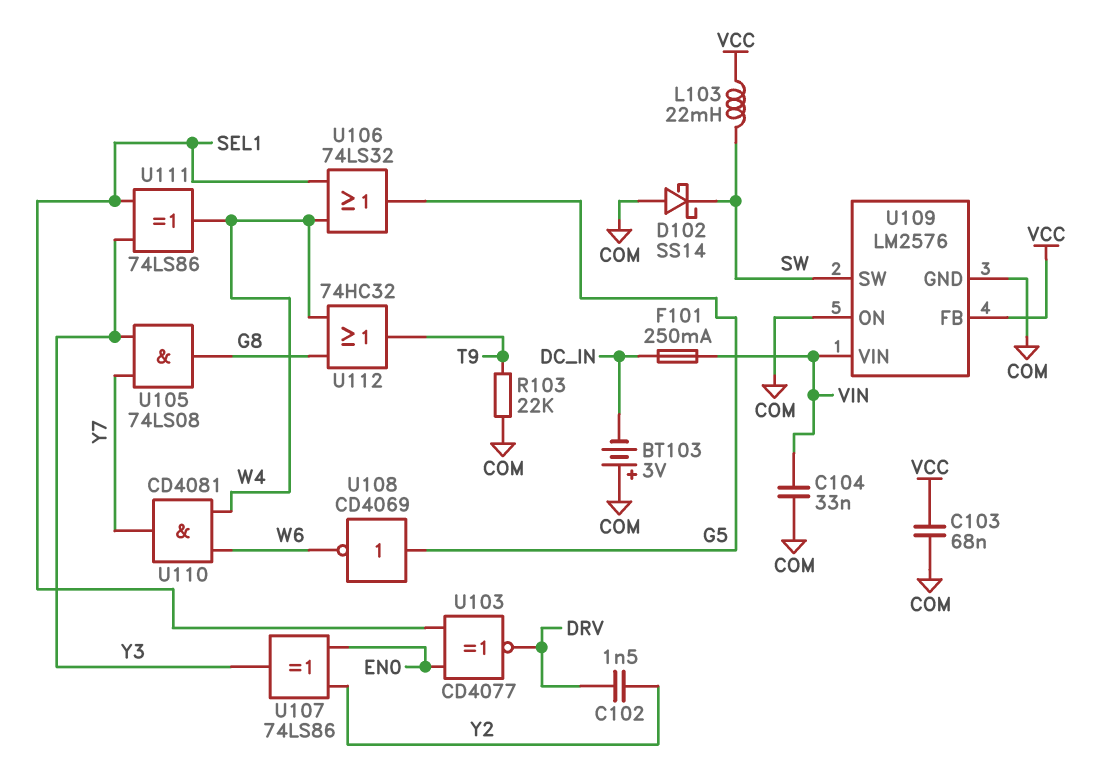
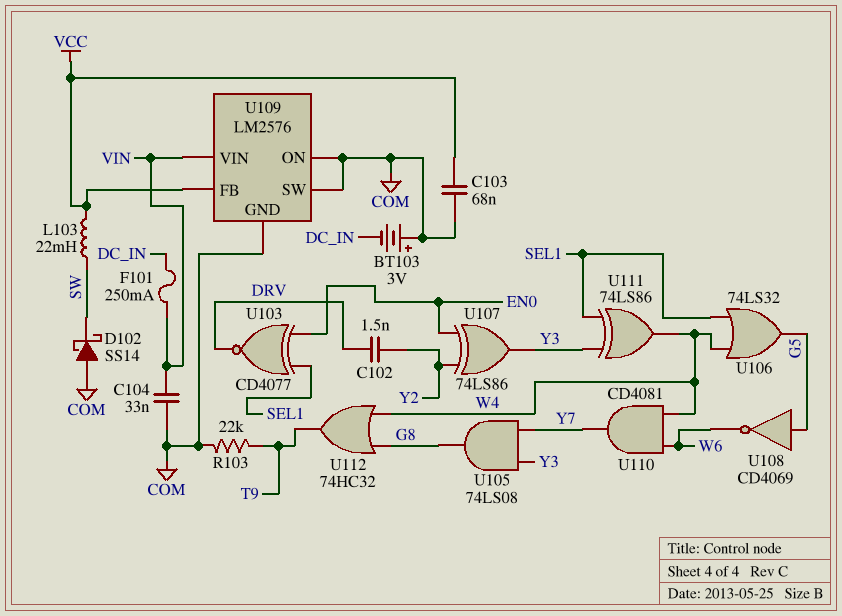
U109 pin SW: SW -> COM

